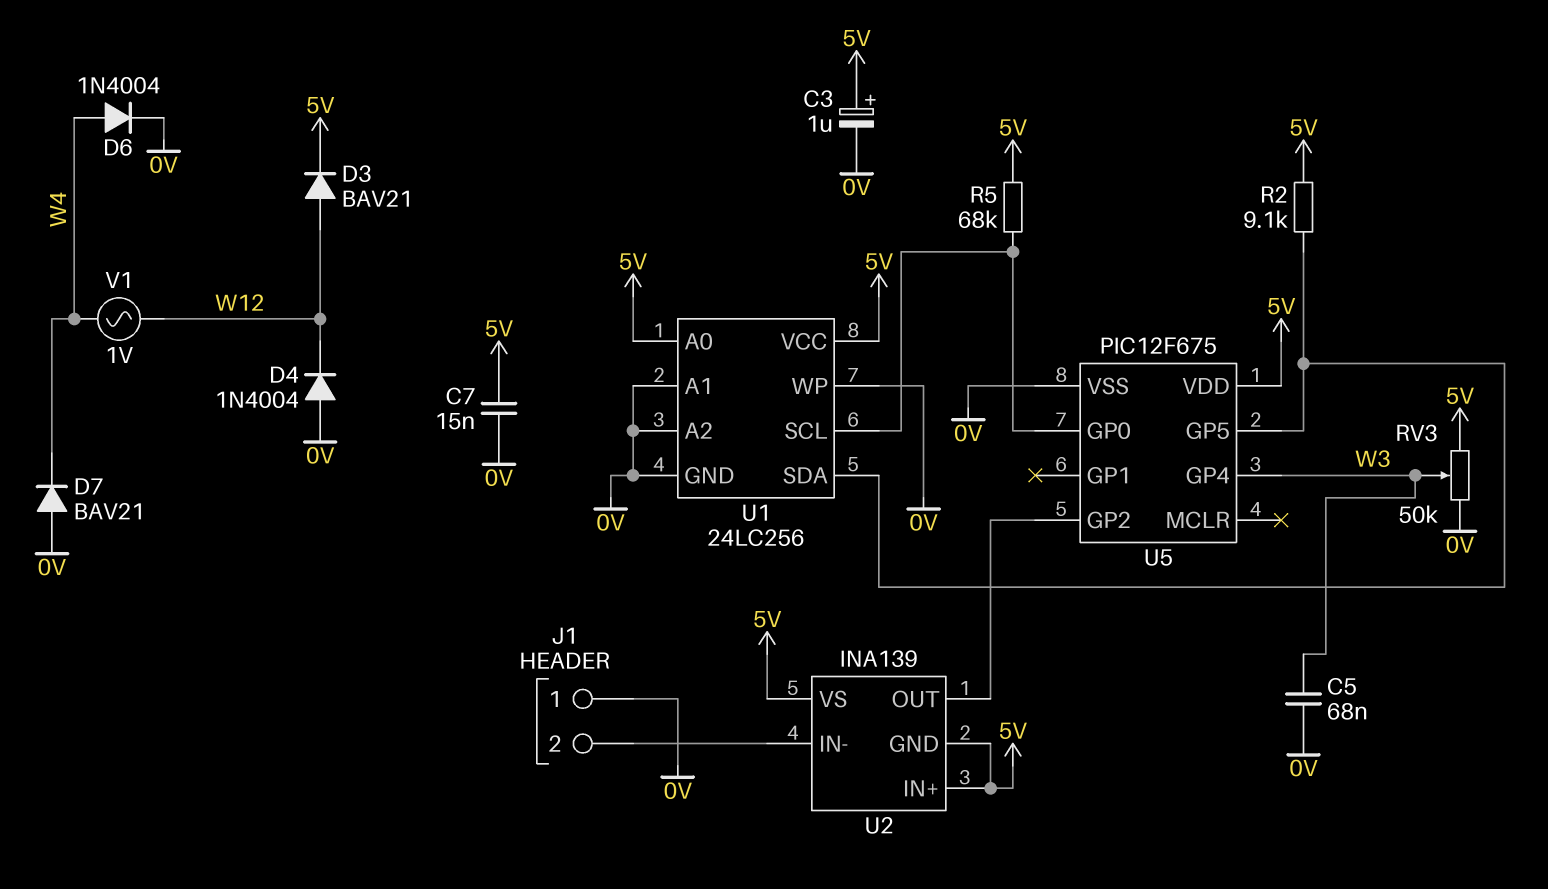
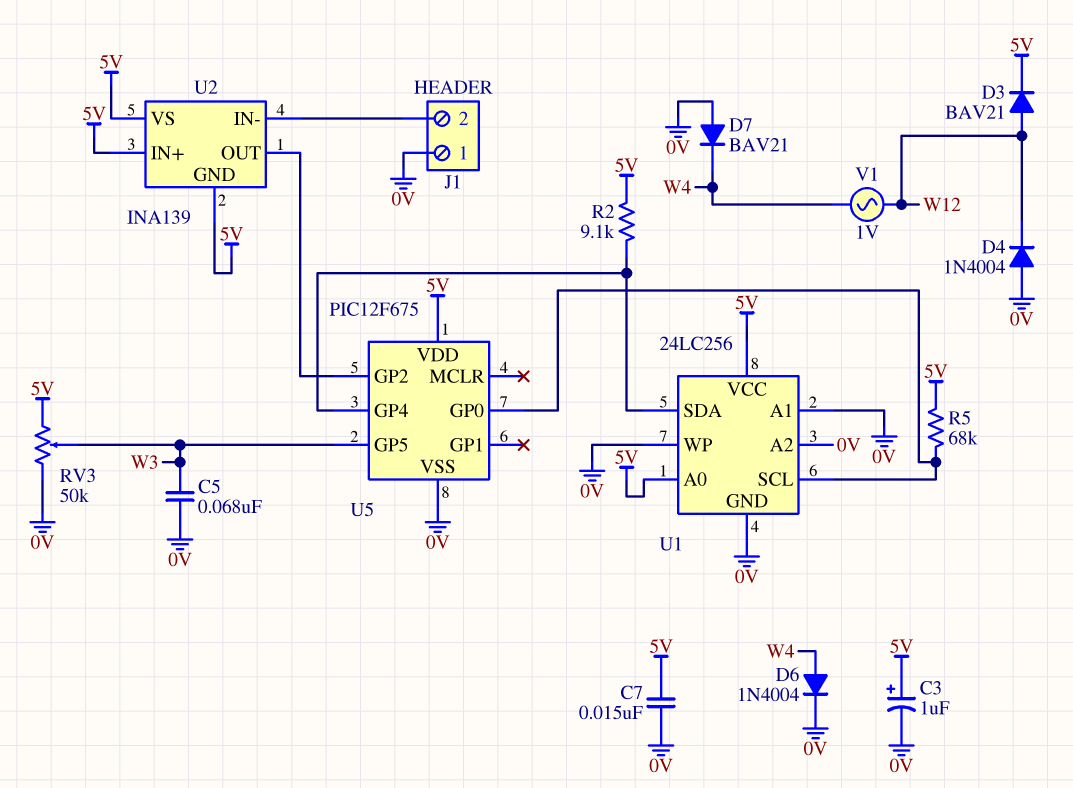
U5 pin GP4: W3 -> U1/SDA
U5 pin GP5: U1/SDA -> W3

